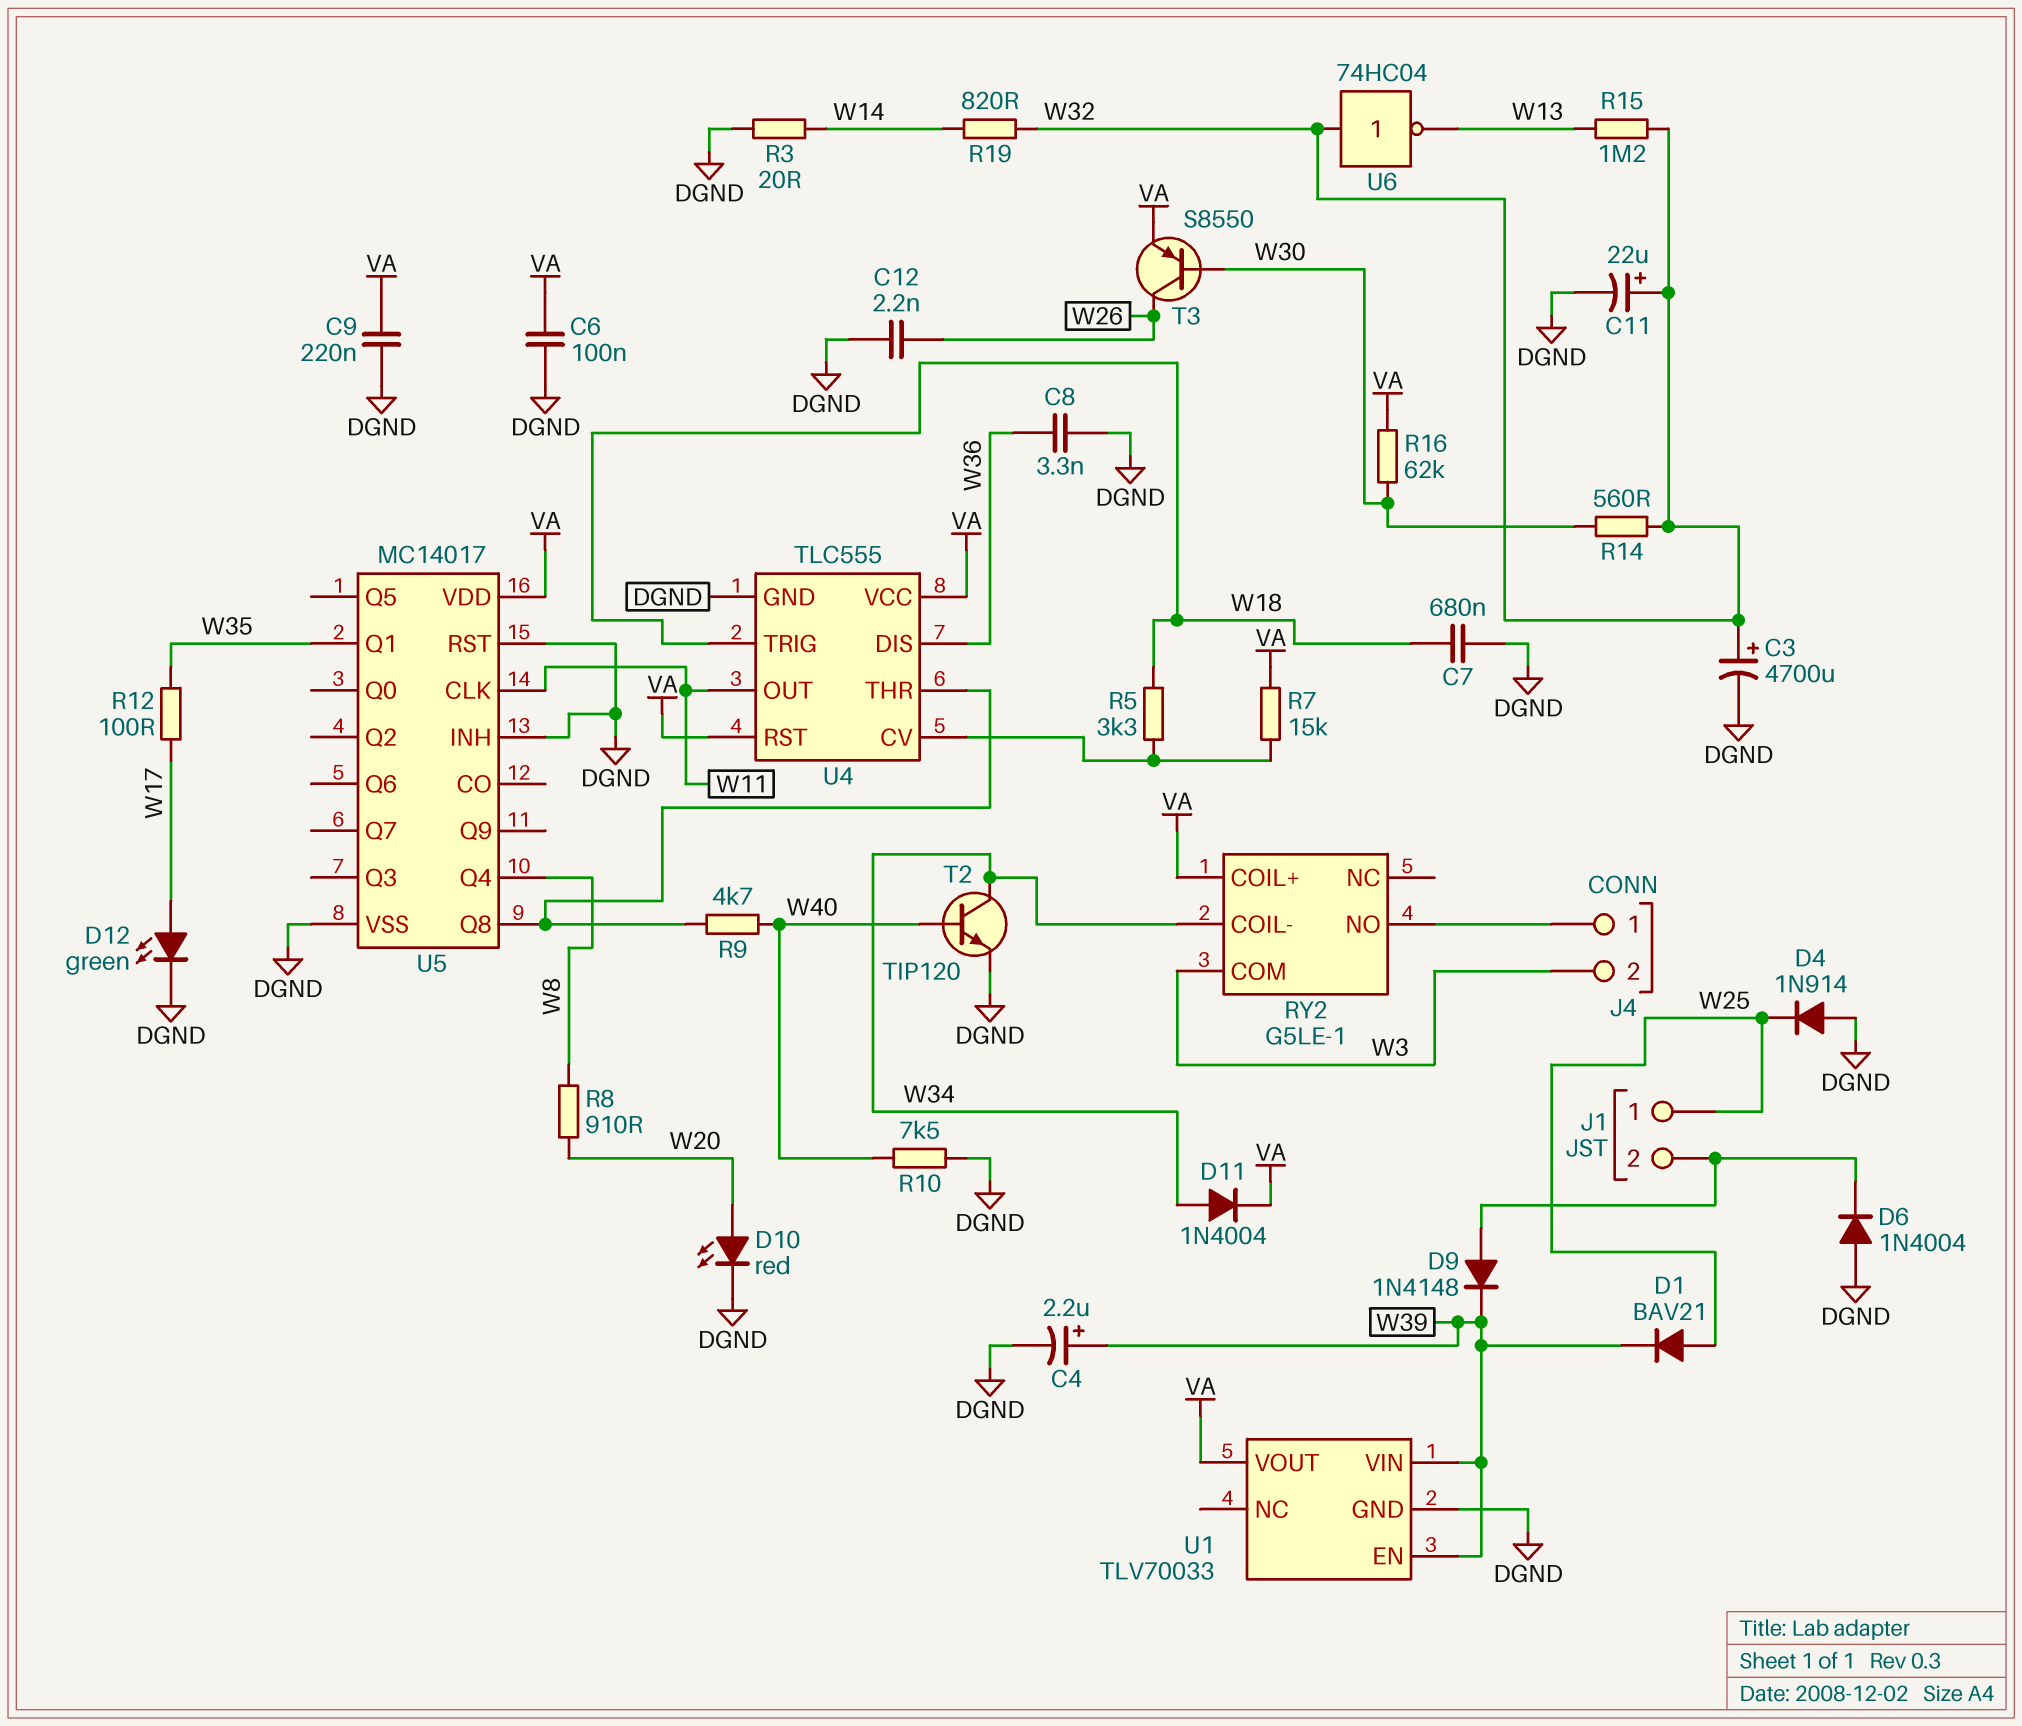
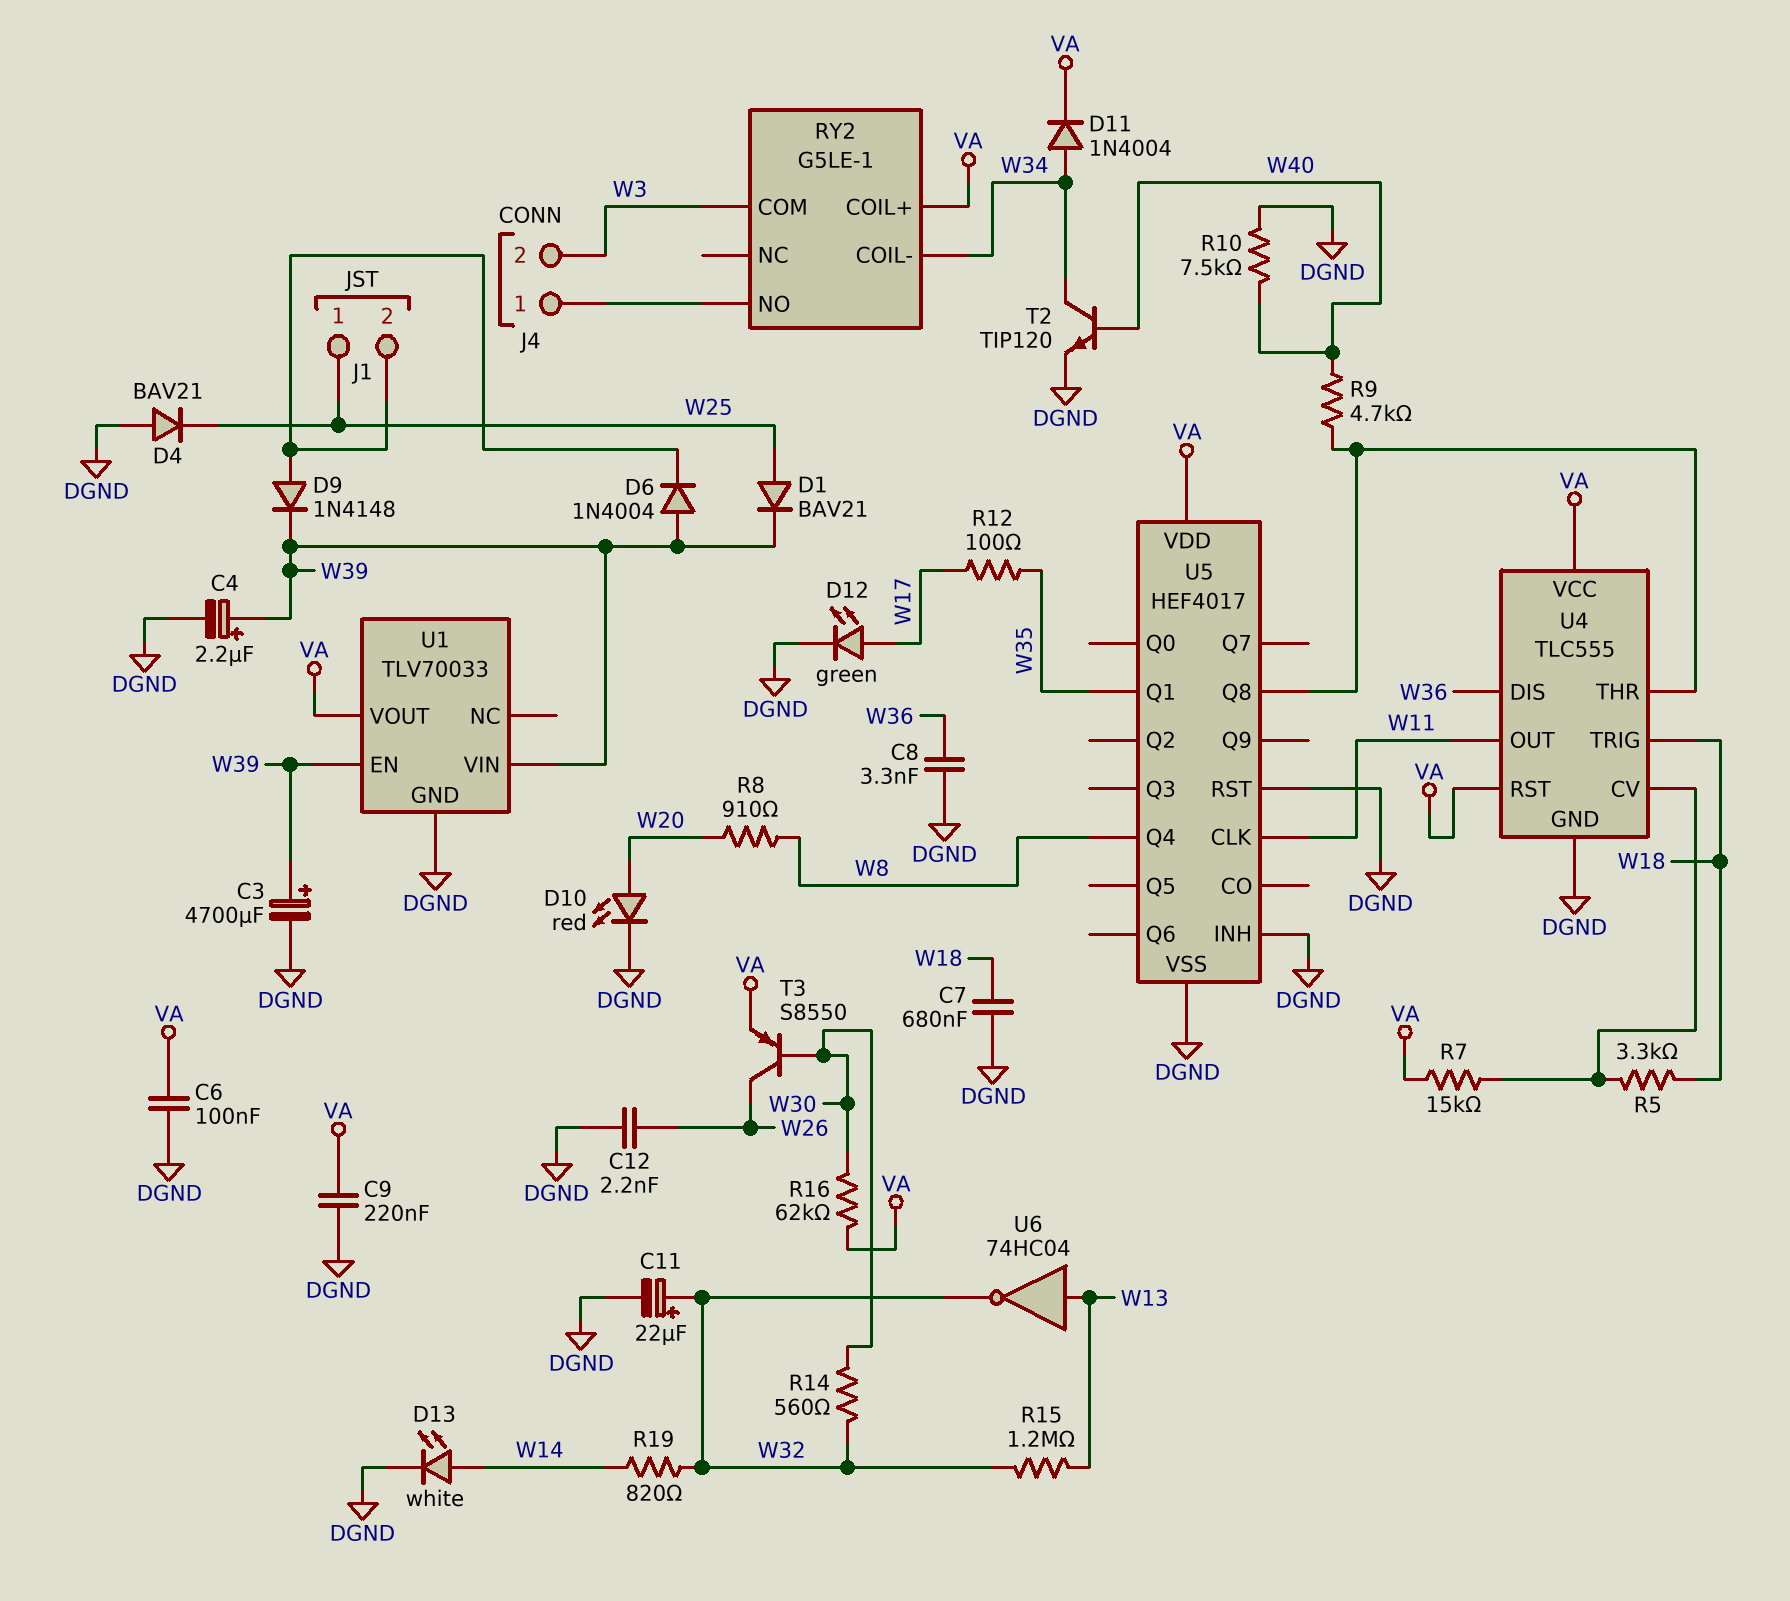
C3: 4700uF (plus W32, minus DGND) -> 4700uF (plus W39, minus DGND)
D4: diode 1N914 (A DGND, K W25) -> diode BAV21 (A DGND, K W25)
D6: diode 1N4004 (A DGND, K J1/2) -> diode 1N4004 (A W39, K J1/2)
D13: none -> LED white (A W14, K DGND)
R3: 20 (DGND, W14) -> none
U5: MC14017 -> HEF4017
U6: NOT 74HC04 (in W32, out W13) -> NOT 74HC04 (in W13, out W32)

